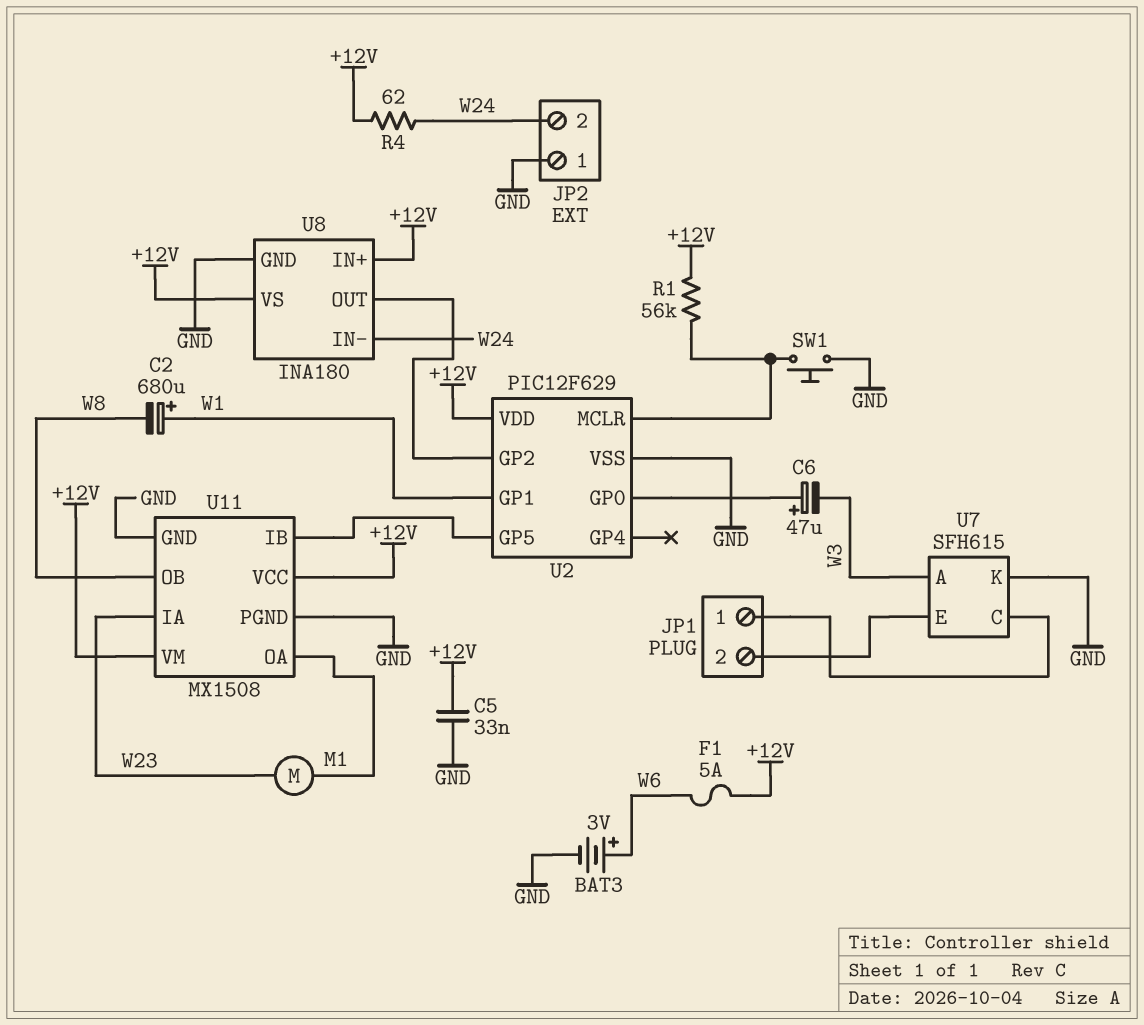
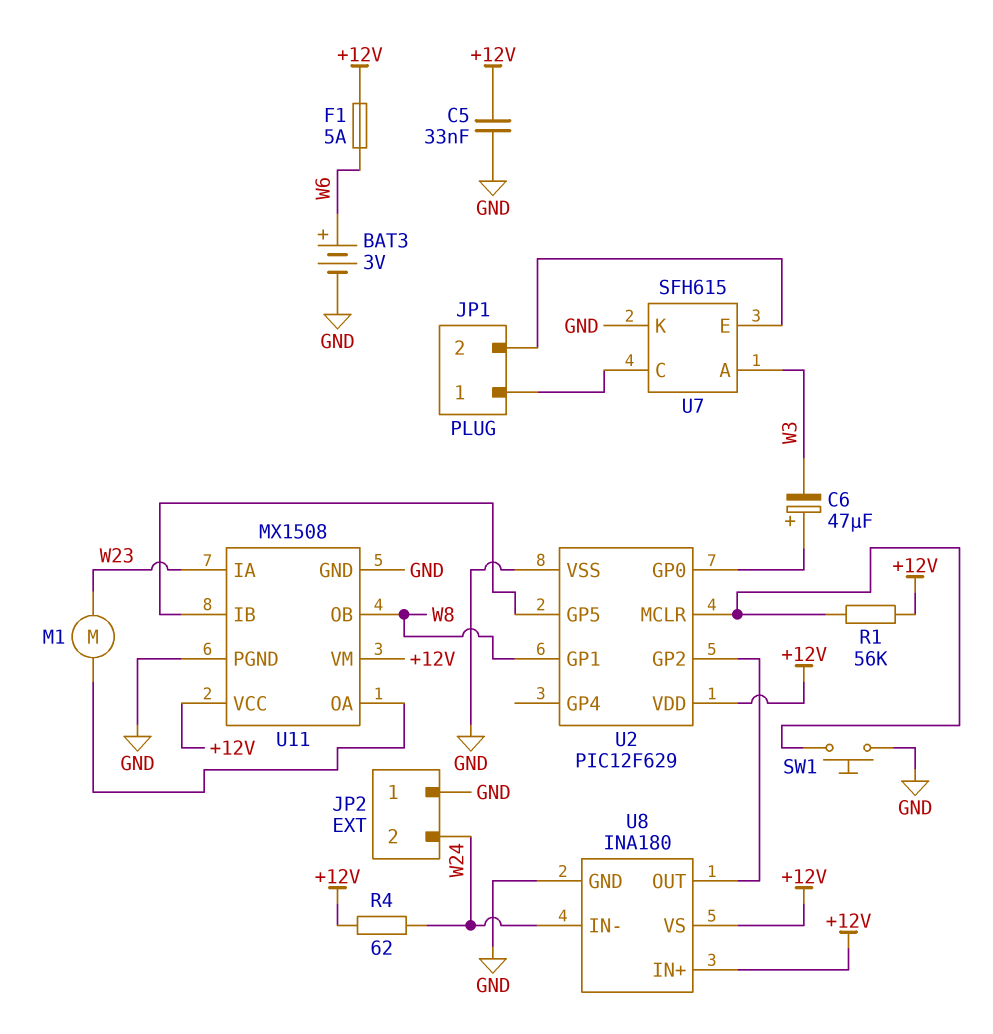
C2: 680uF (plus W1, minus W8) -> none
U2 pin GP1: W1 -> W8

